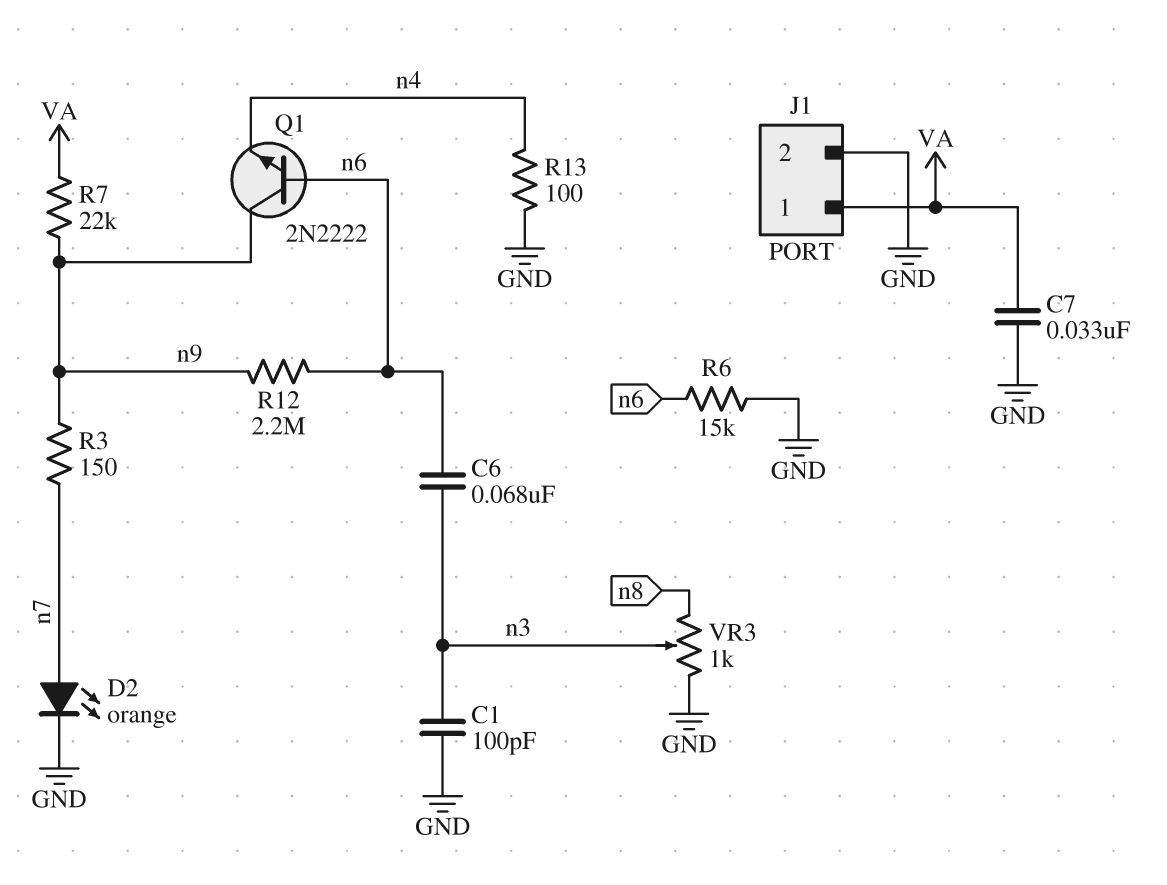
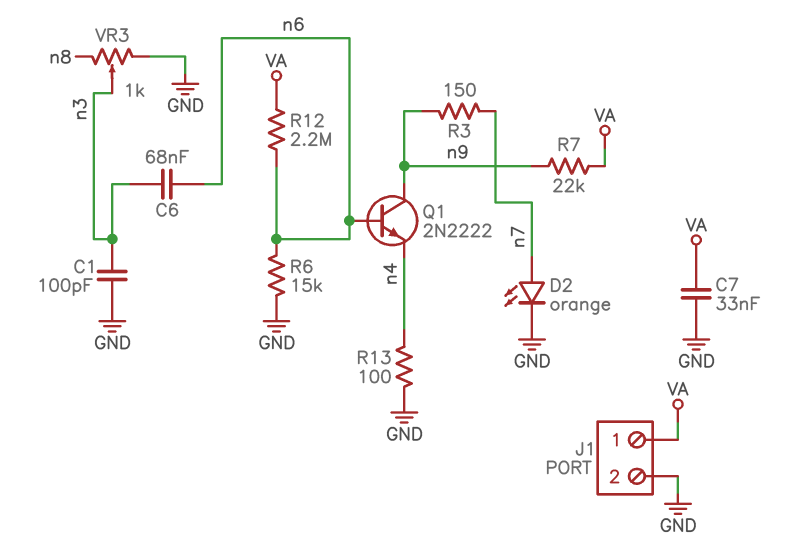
R12: 2.2M (n6, n9) -> 2.2M (VA, n6)

